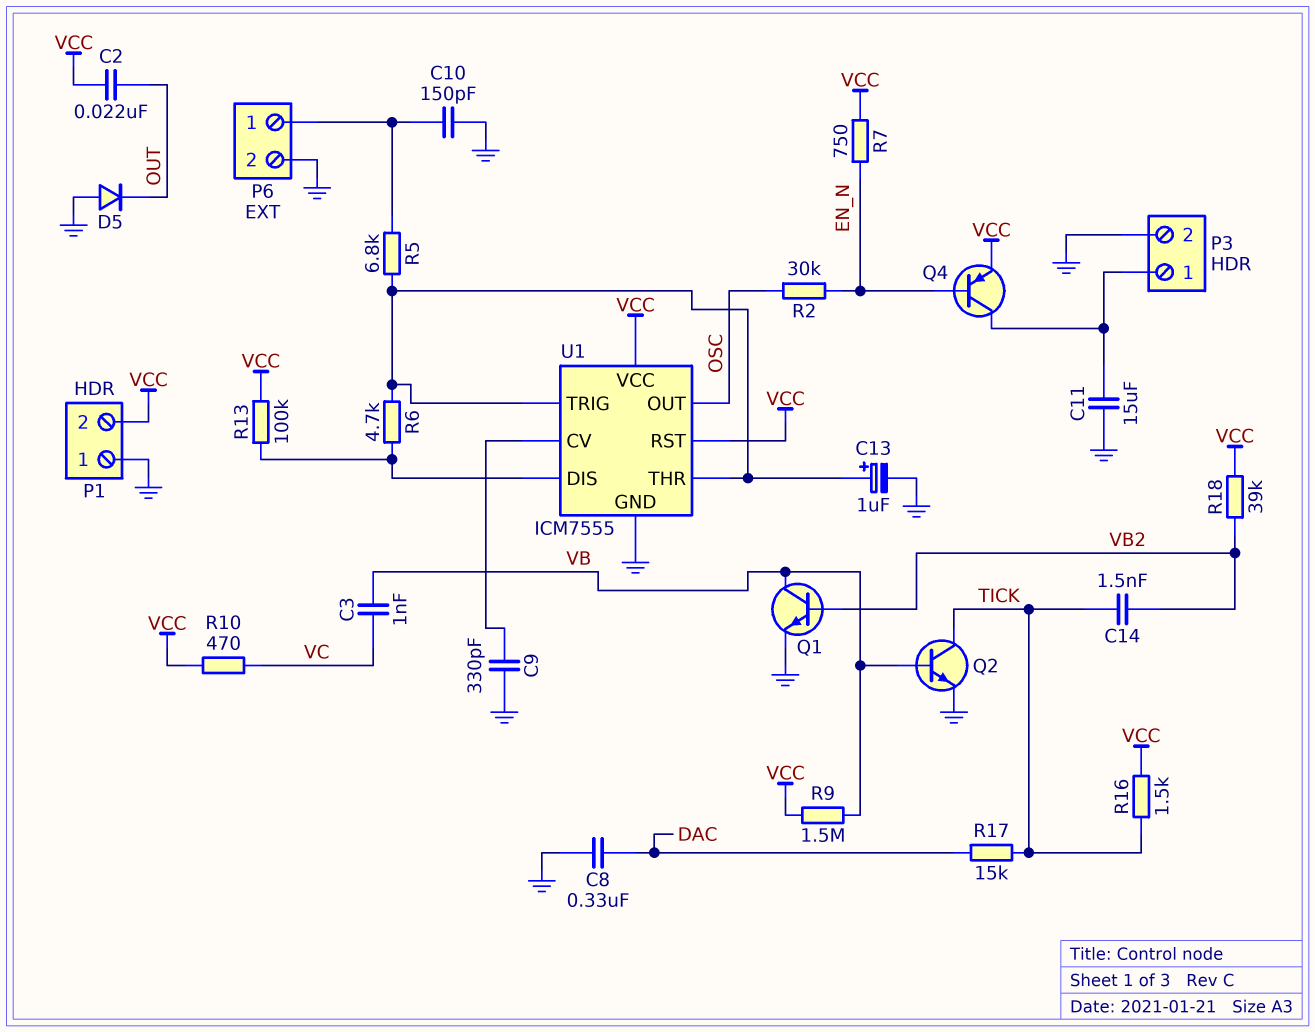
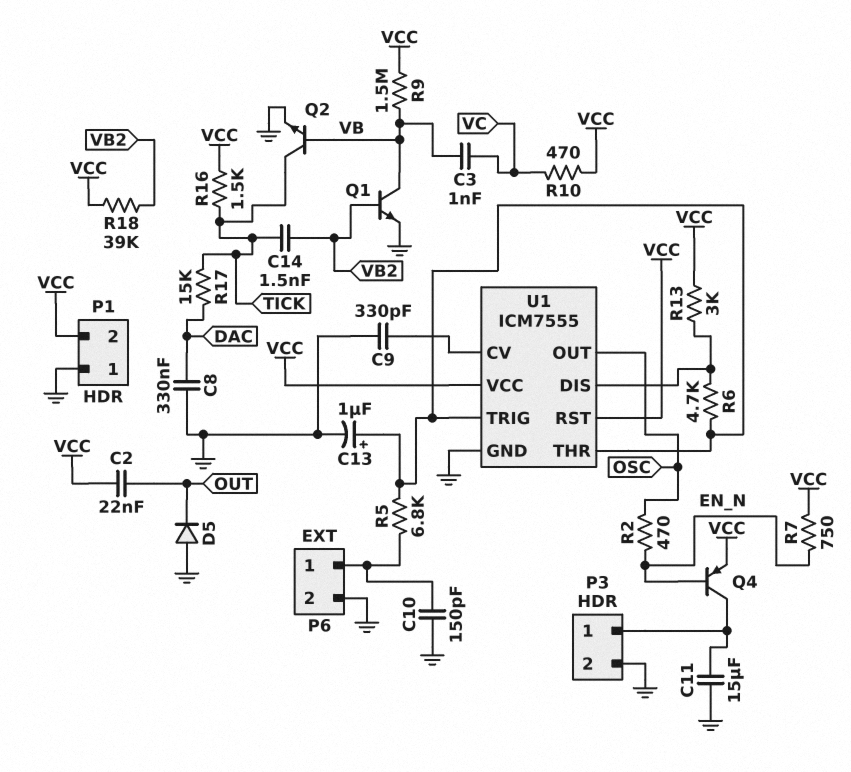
R2: 30k (EN_N, OSC) -> 470 (EN_N, OSC)
R13: 100k (U1/DIS, VCC) -> 3k (U1/DIS, VCC)

